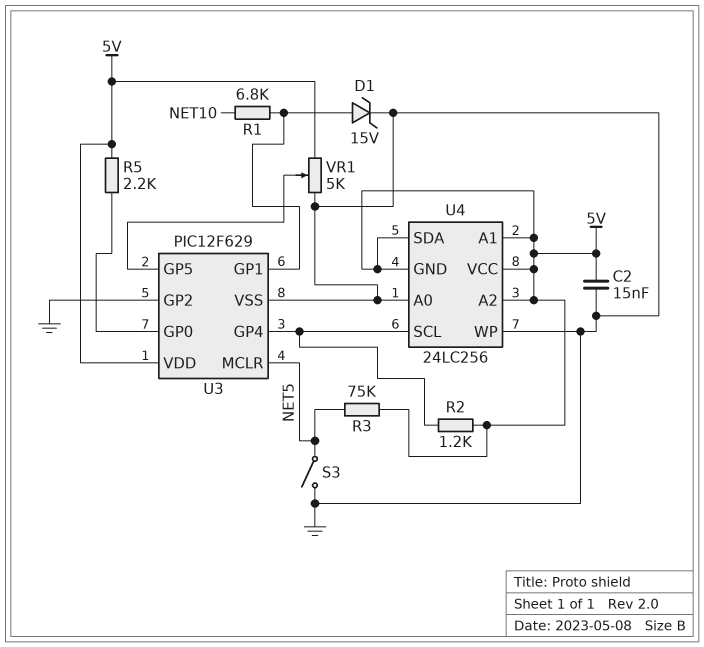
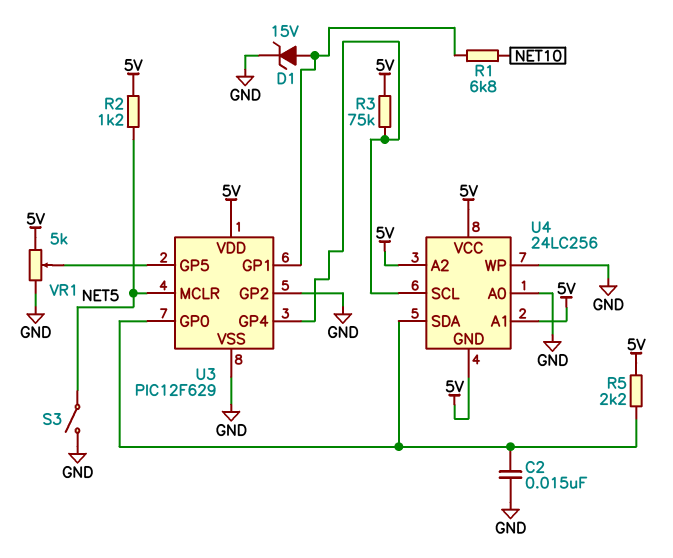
C2: 15nF (5V, GND) -> 15nF (GND, U3/GP0)
R2: 1.2k (5V, U3/GP4) -> 1.2k (5V, NET5)
R3: 75k (5V, NET5) -> 75k (5V, U3/GP4)
U4 pin SDA: 5V -> U3/GP0

